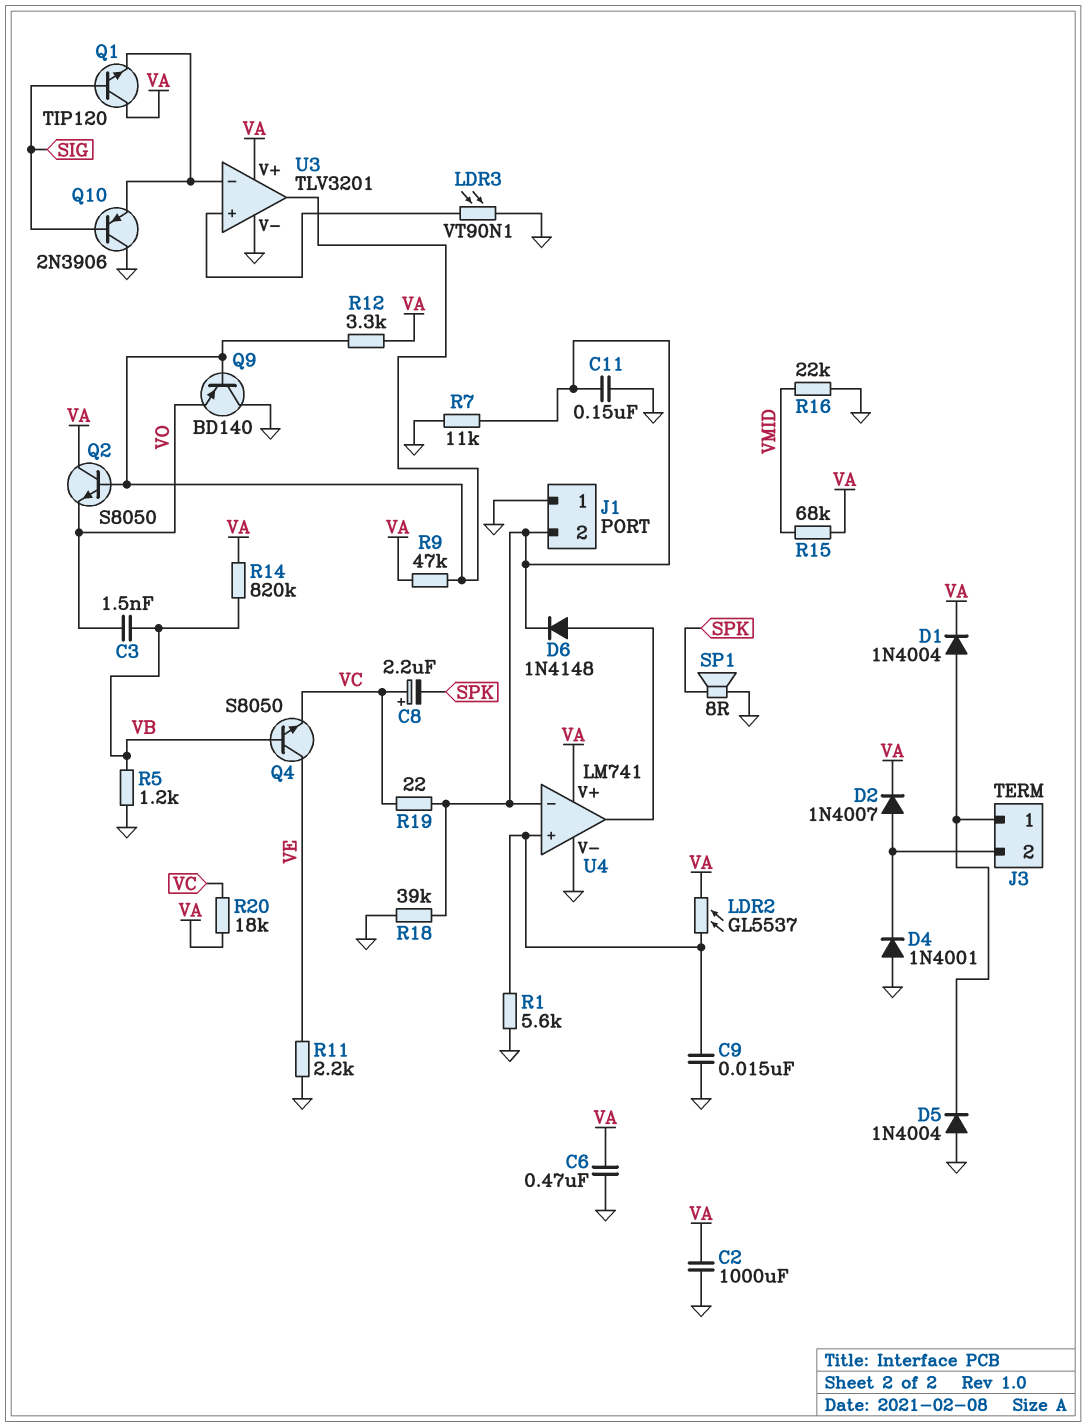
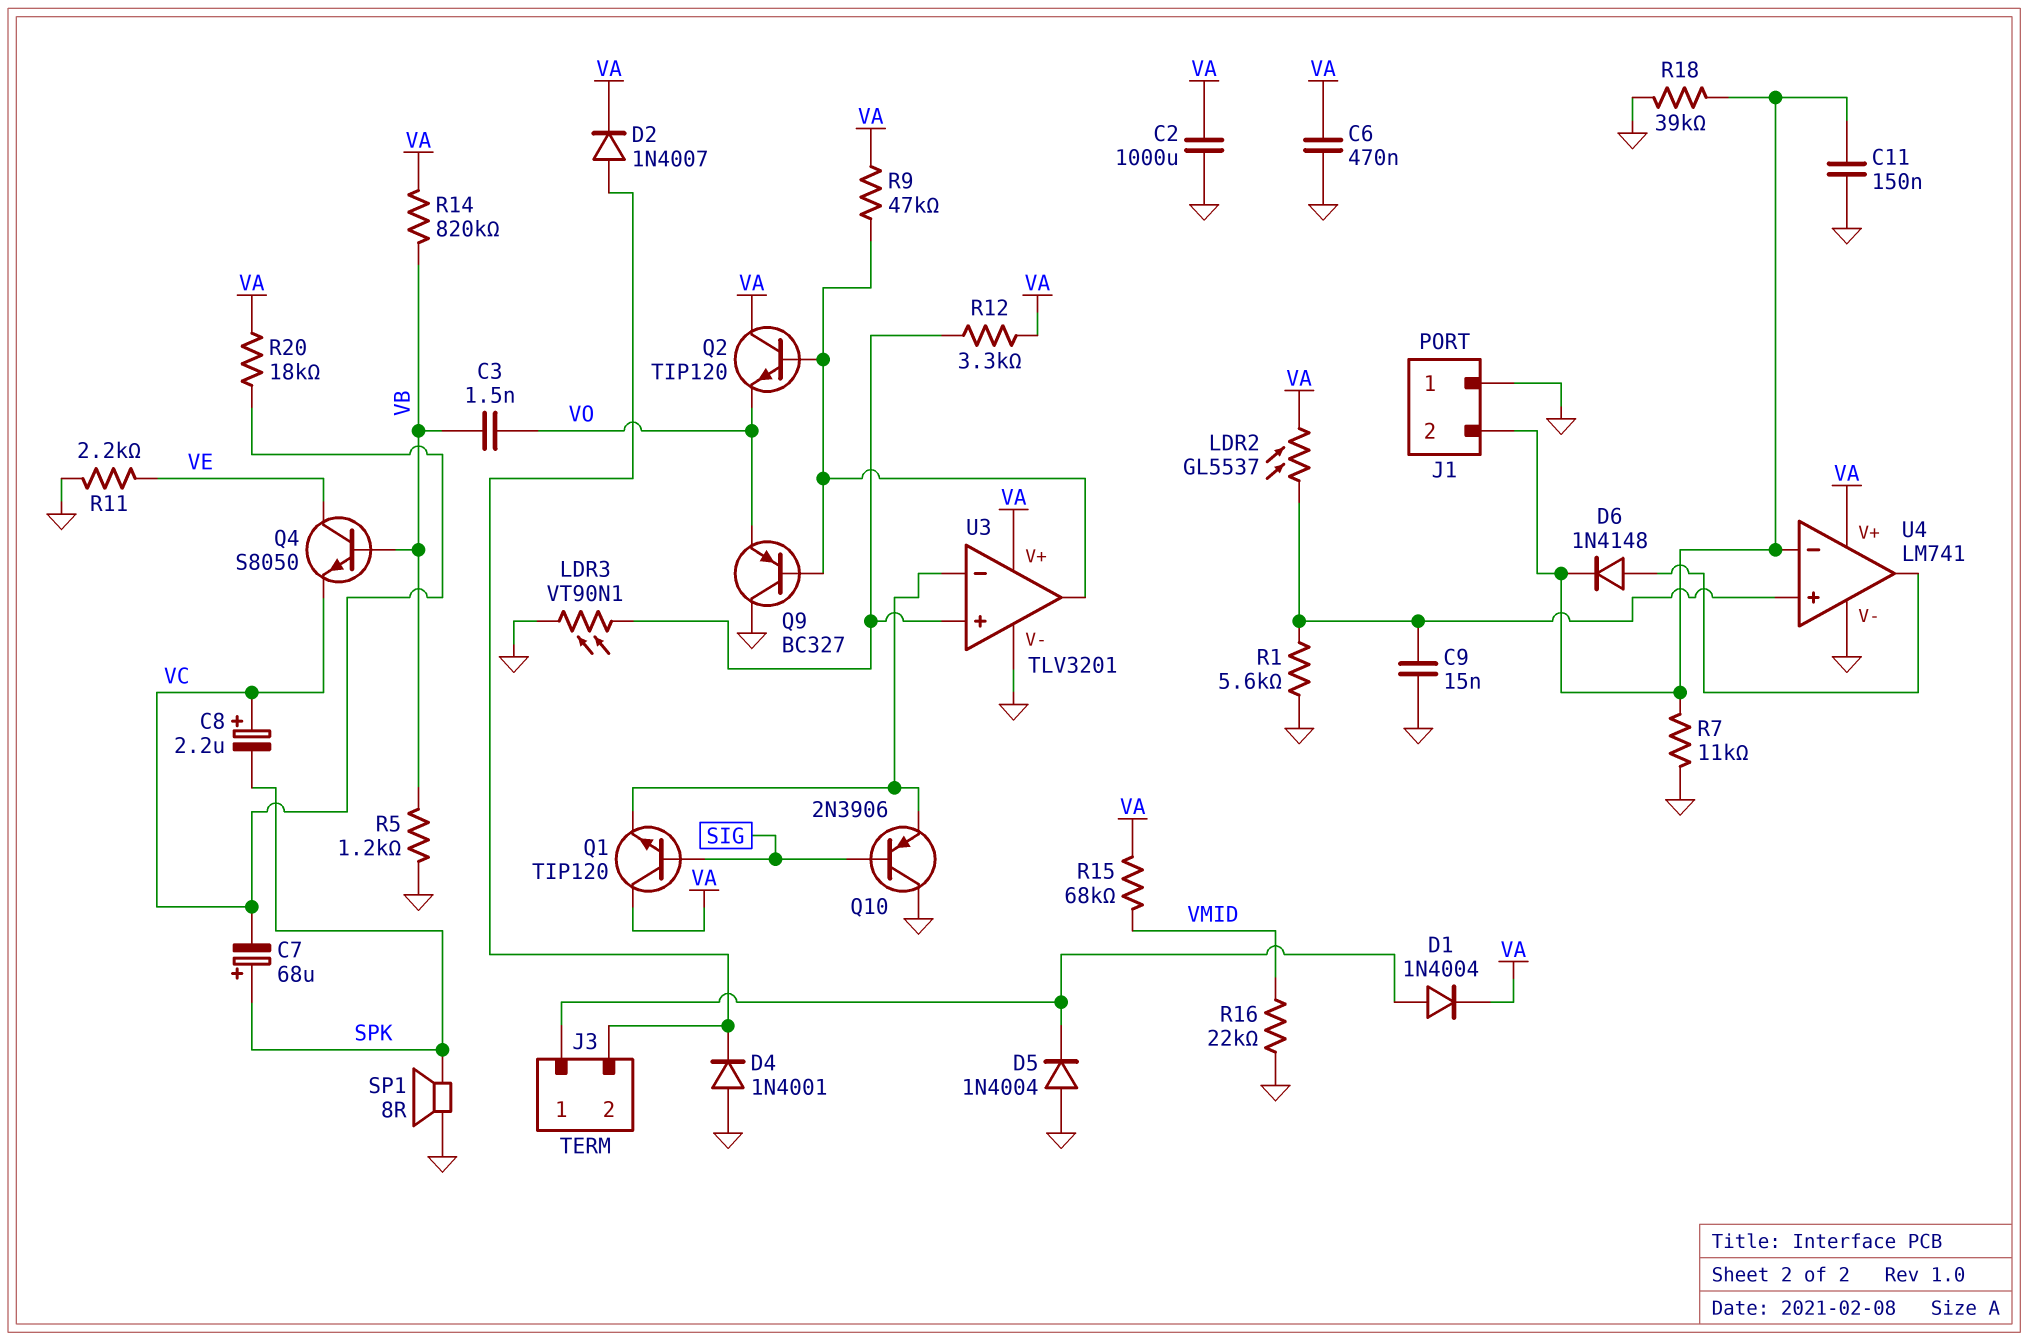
C7: none -> 68uF (plus SPK, minus VC)
Q2: NPN S8050 (B U3/out, C VA, E VO) -> NPN TIP120 (B U3/out, C VA, E VO)
Q9: PNP BD140 (B U3/out, C GND, E VO) -> PNP BC327 (B U3/out, C GND, E VO)
R12: 3.3k (U3/out, VA) -> 3.3k (U3/in+, VA)
R19: 22 (J1/2, VC) -> none

